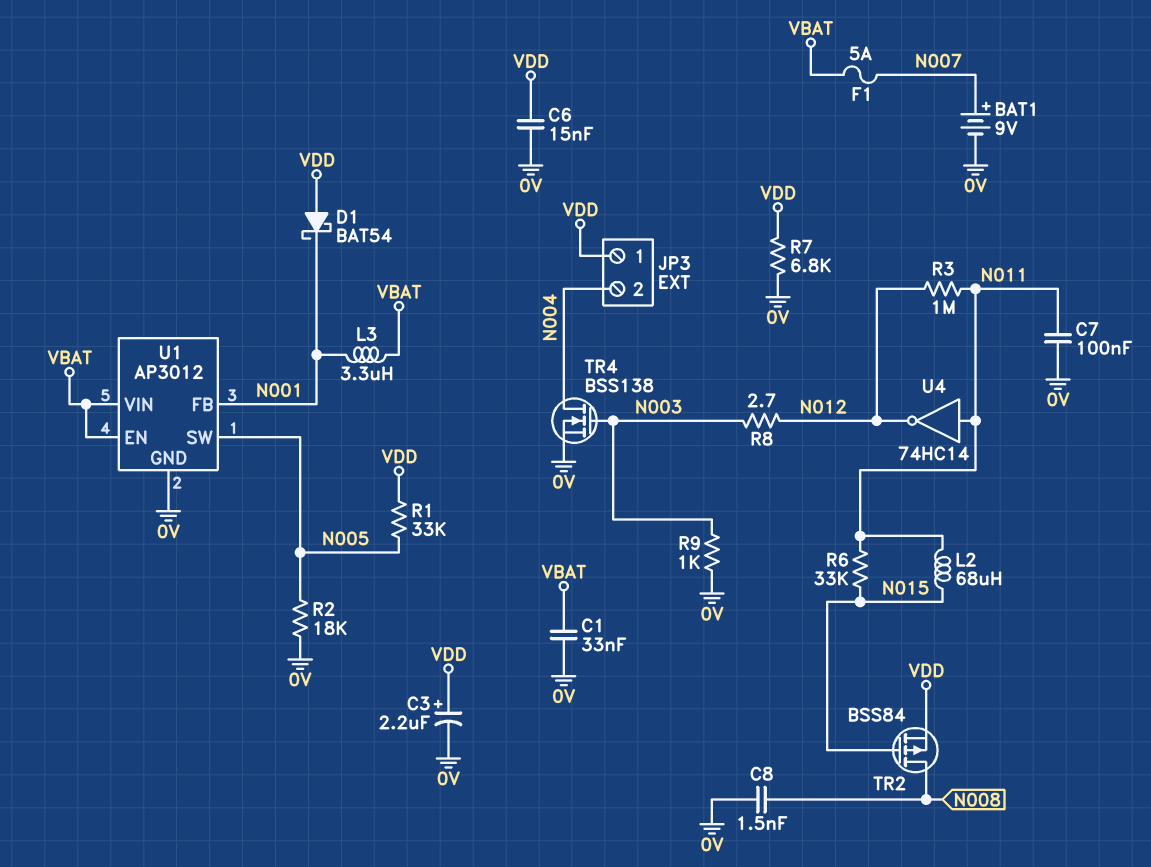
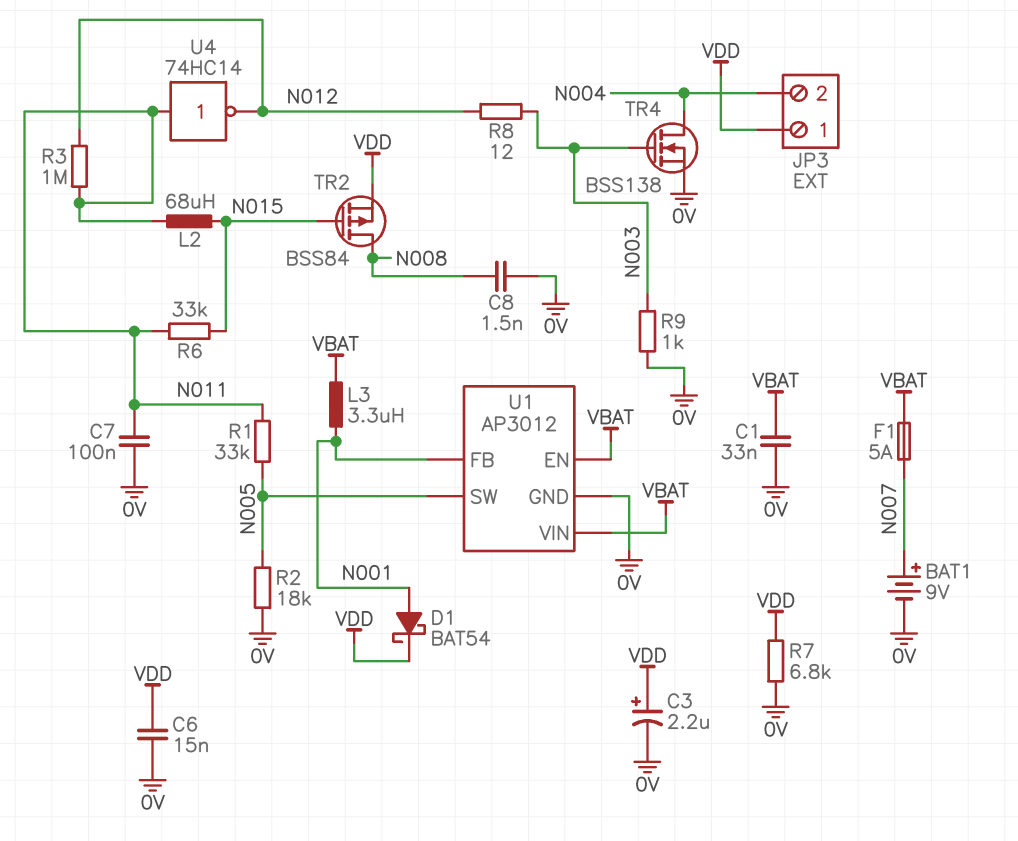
D1: schottky BAT54 (A VDD, K N001) -> schottky BAT54 (A N001, K VDD)
R1: 33k (N005, VDD) -> 33k (N005, N011)
R8: 2.7 (N003, N012) -> 12 (N003, N012)

